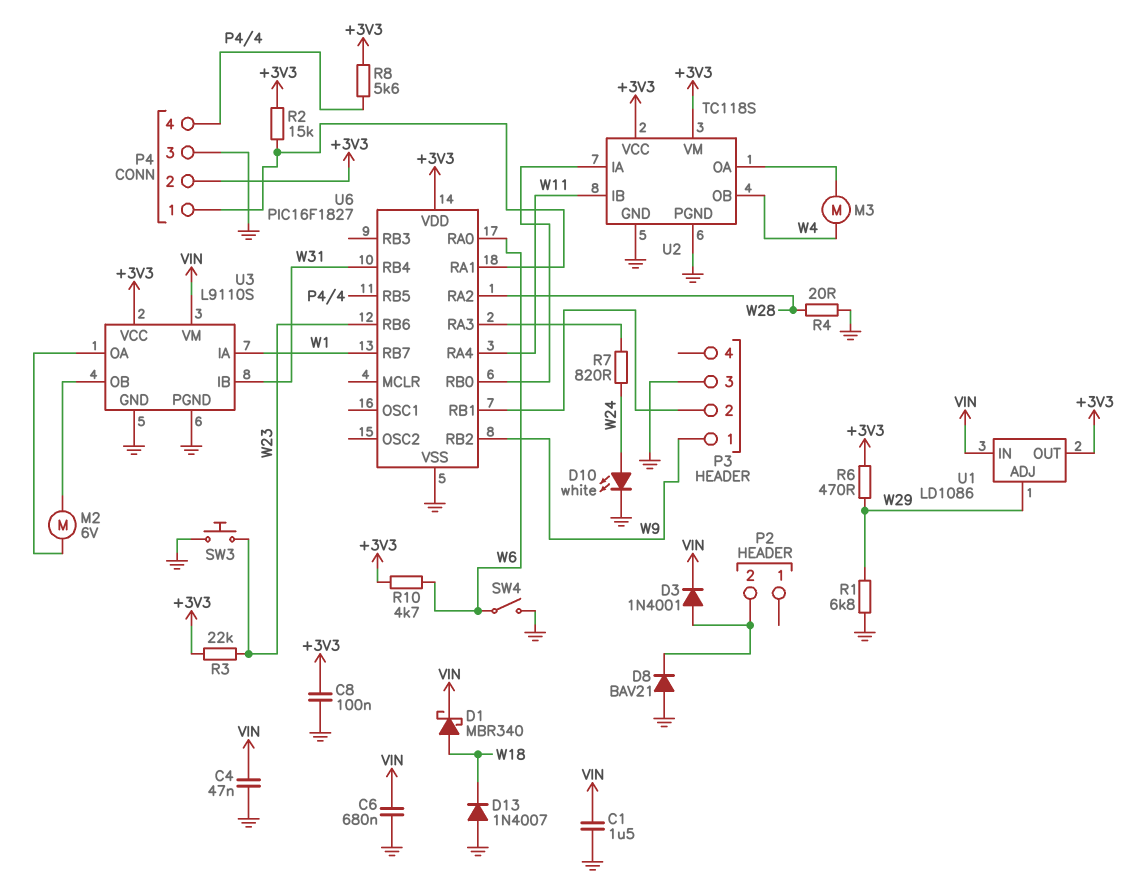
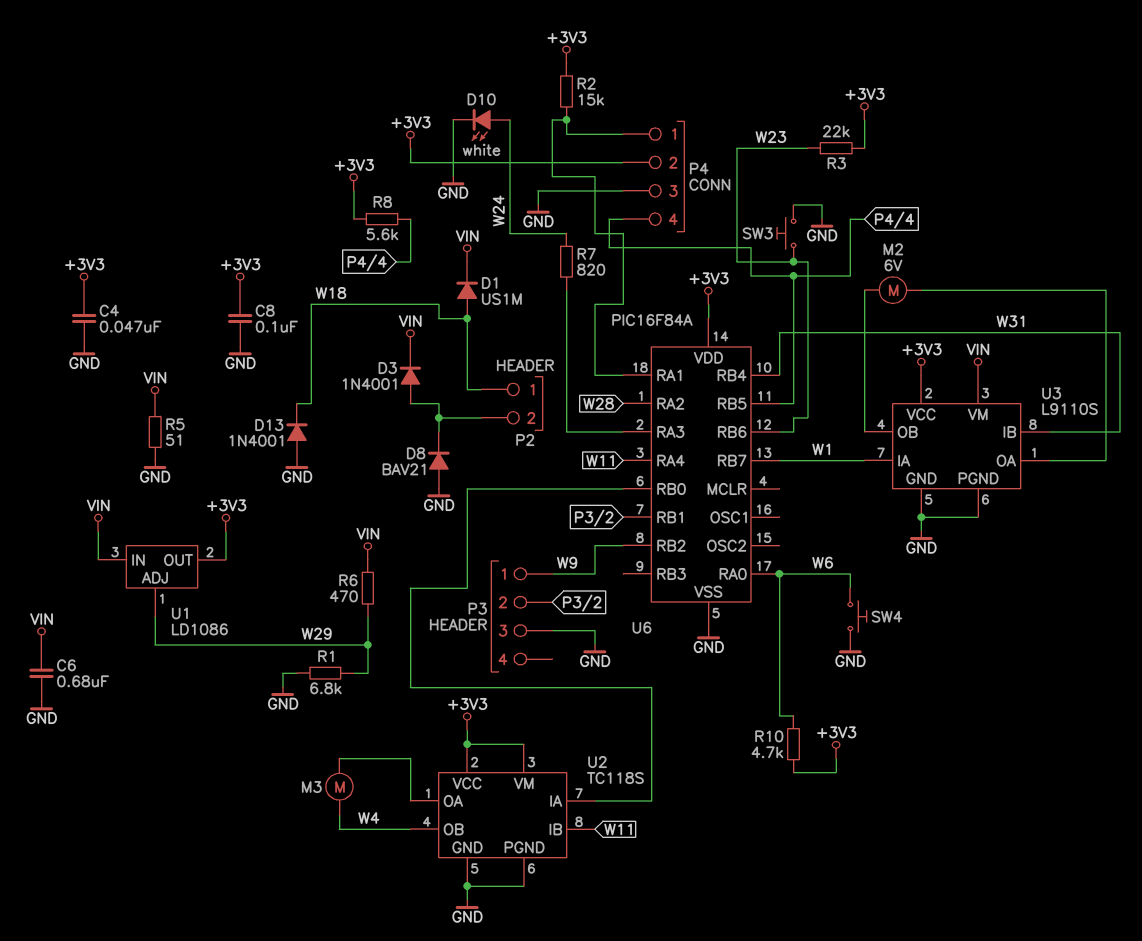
C1: 1.5uF (GND, VIN) -> none
C4: 47nF (GND, VIN) -> 47nF (+3V3, GND)
D1: schottky MBR340 (A W18, K VIN) -> diode US1M (A W18, K VIN)
D13: diode 1N4007 (A GND, K W18) -> diode 1N4001 (A GND, K W18)
P2 pin 1: none -> W18
R4: 20 (GND, W28) -> none
R5: none -> 51 (GND, VIN)
R6: 470 (+3V3, W29) -> 470 (VIN, W29)
SW4: switch (GND, W6) -> button (GND, W6)
U6: PIC16F1827 -> PIC16F84A

